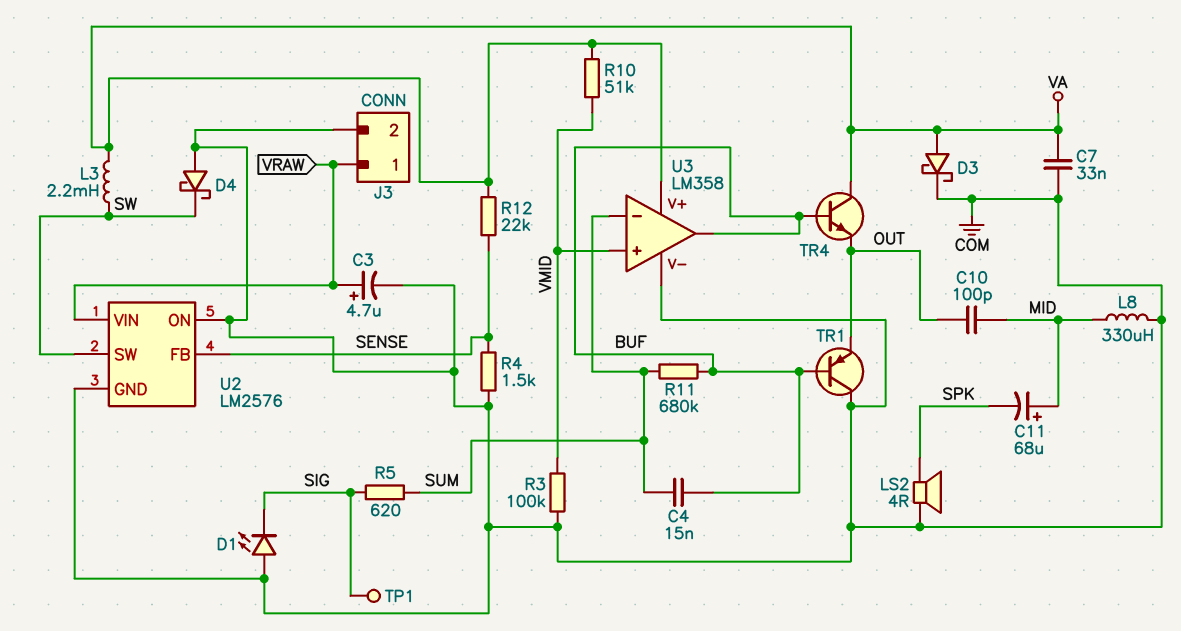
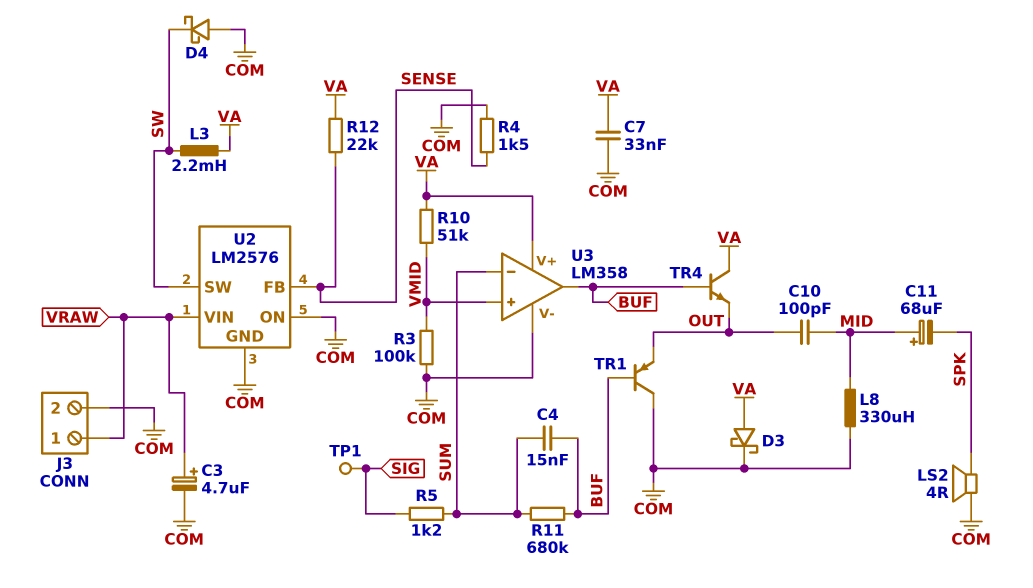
D1: LED (A COM, K SIG) -> none
R5: 620 (SIG, SUM) -> 1.2k (SIG, SUM)

